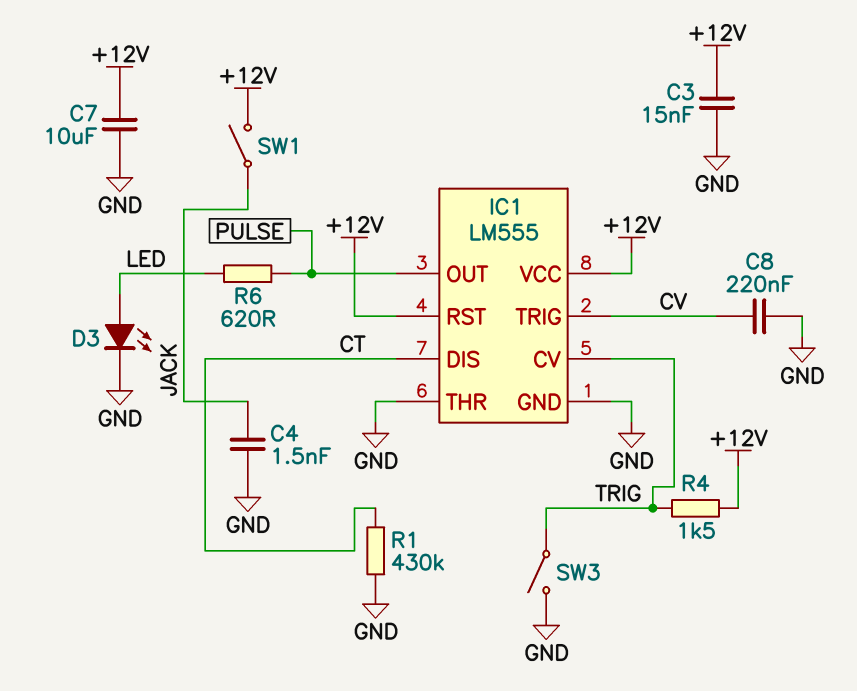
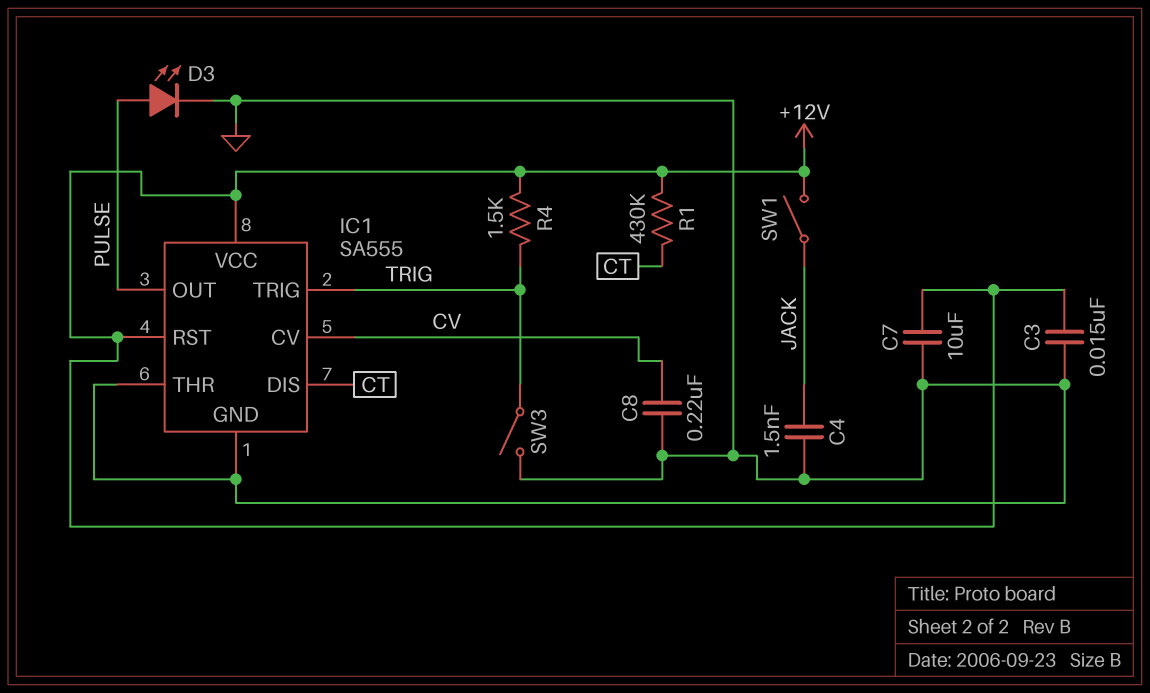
D3: LED (A LED, K GND) -> LED (A PULSE, K GND)
IC1: LM555 -> SA555
IC1 pin CV: TRIG -> CV
IC1 pin TRIG: CV -> TRIG
R1: 430k (CT, GND) -> 430k (+12V, CT)
R6: 620 (LED, PULSE) -> none

